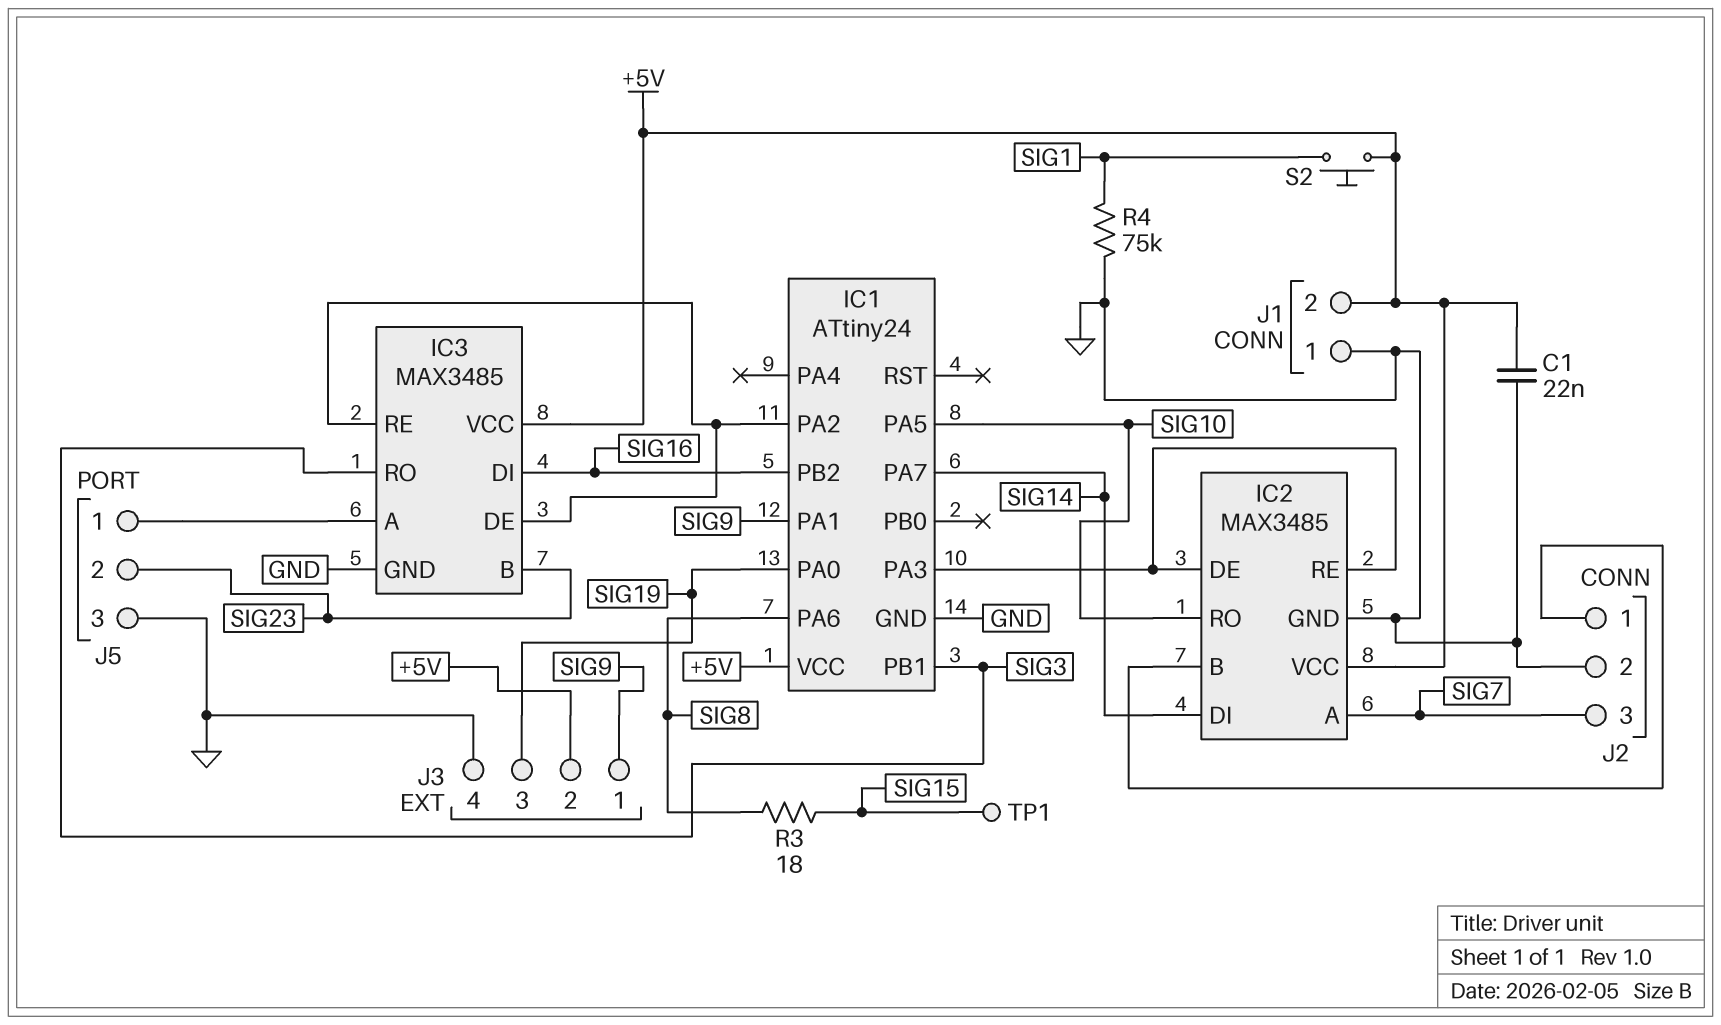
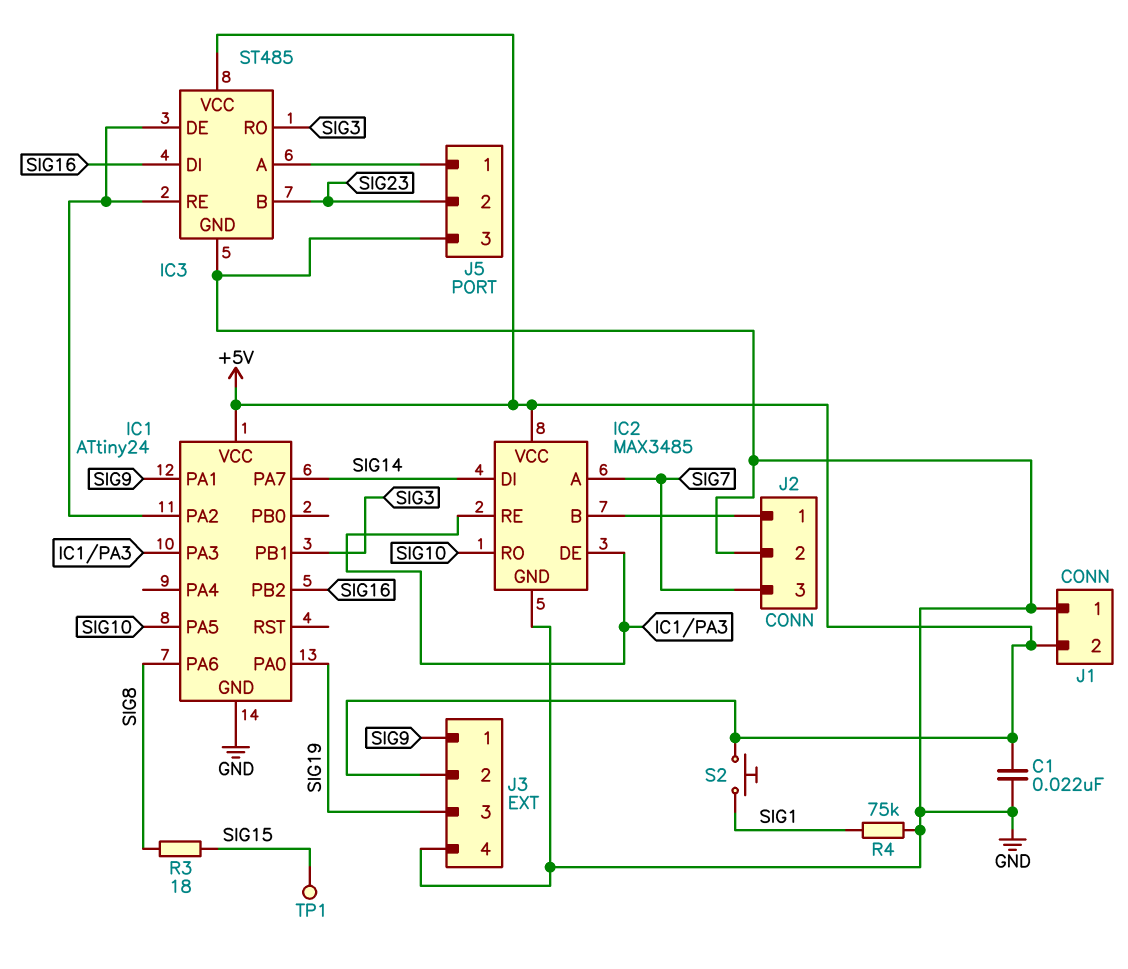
IC3: MAX3485 -> ST485

